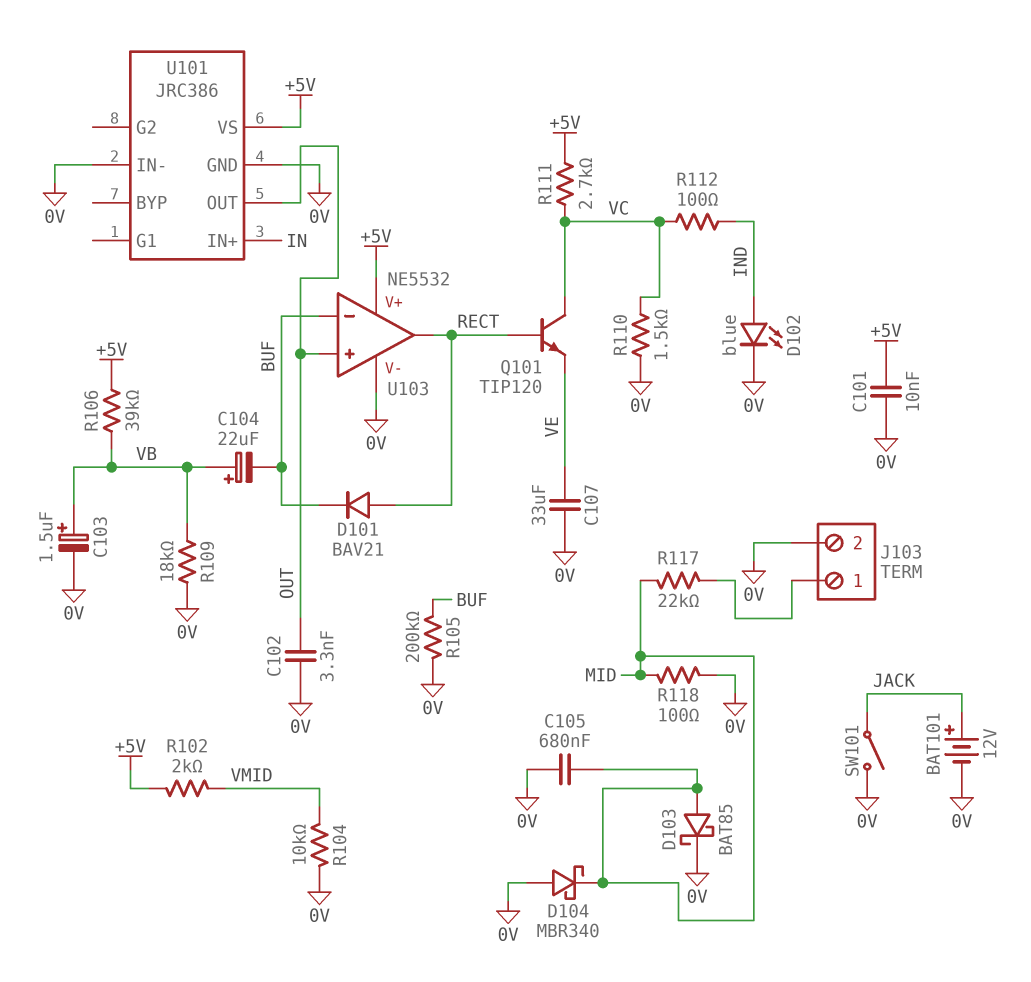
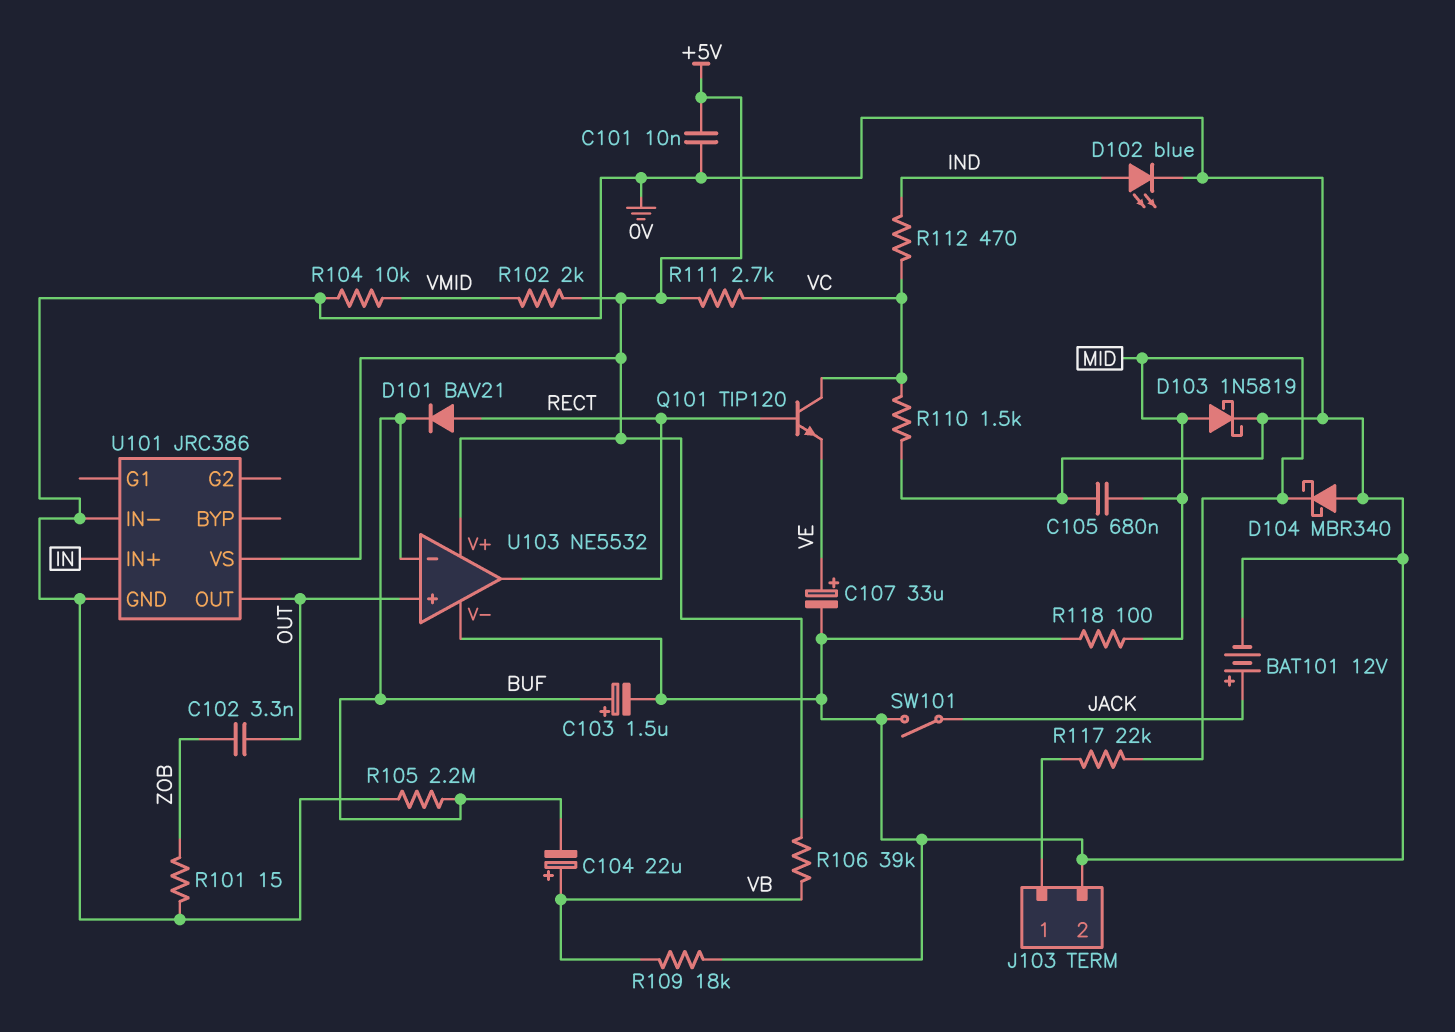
C102: 3.3nF (0V, OUT) -> 3.3nF (OUT, ZOB)
C103: 1.5uF (plus VB, minus 0V) -> 1.5uF (plus BUF, minus 0V)
C107: 33uF (0V, VE) -> 33uF (plus VE, minus 0V)
D103: schottky BAT85 (A MID, K 0V) -> schottky 1N5819 (A MID, K 0V)
R101: none -> 15 (0V, ZOB)
R105: 200k (0V, BUF) -> 2.2M (0V, BUF)
R112: 100 (IND, VC) -> 470 (IND, VC)

